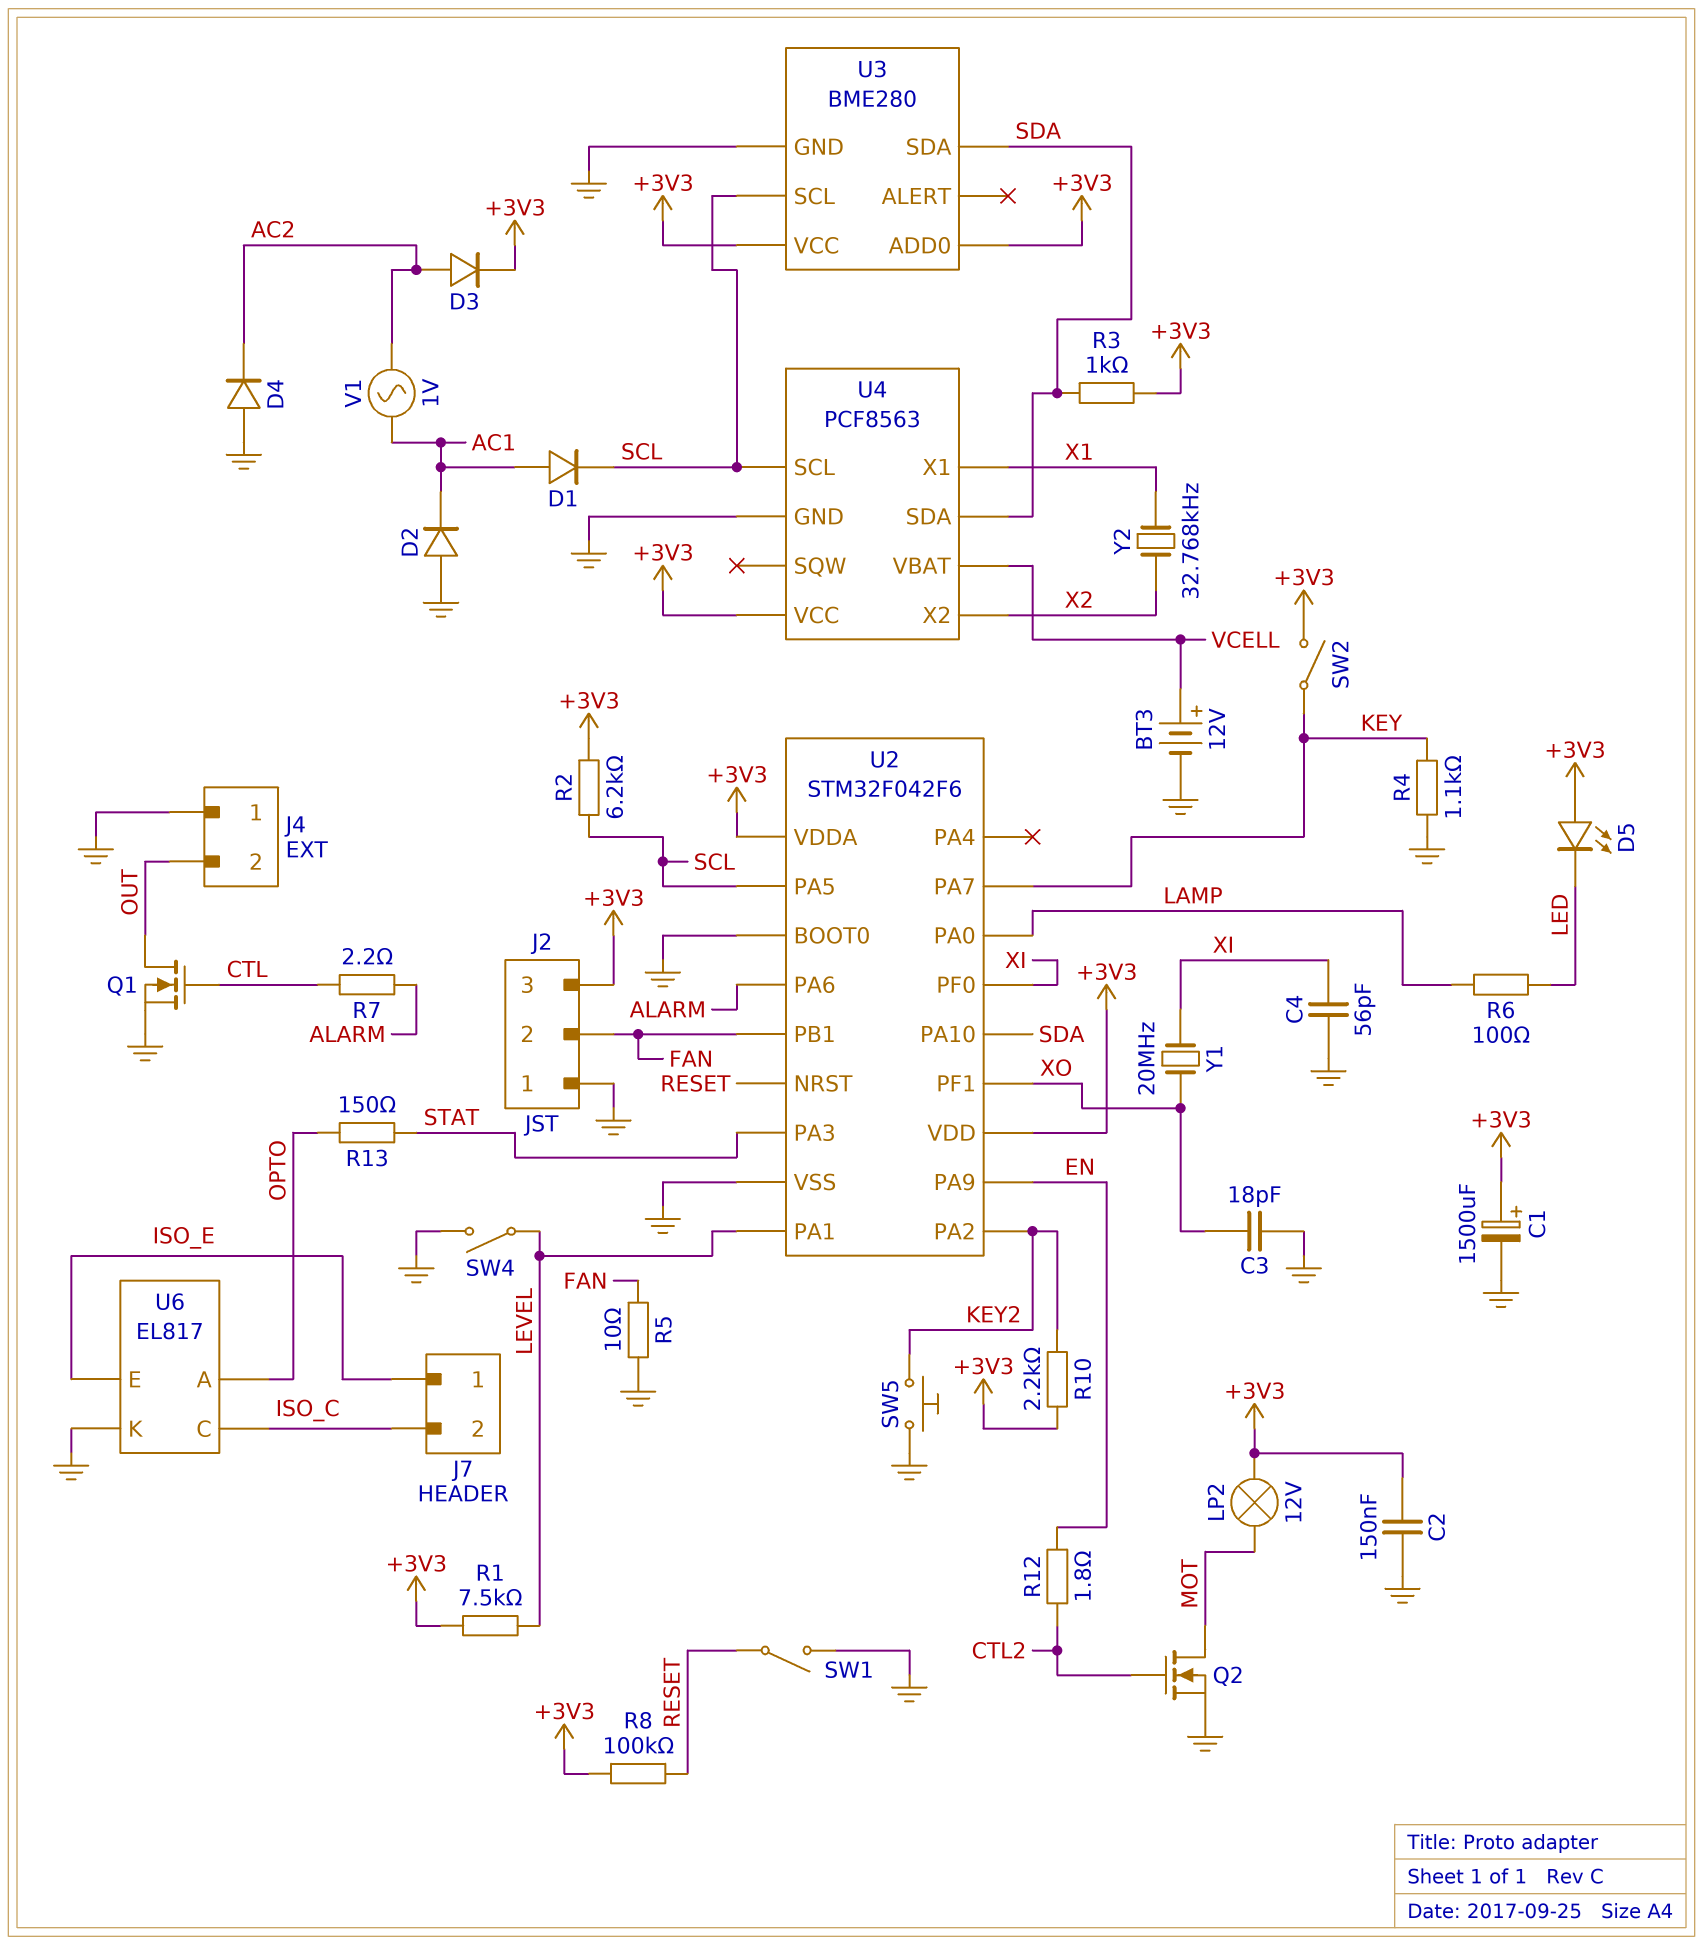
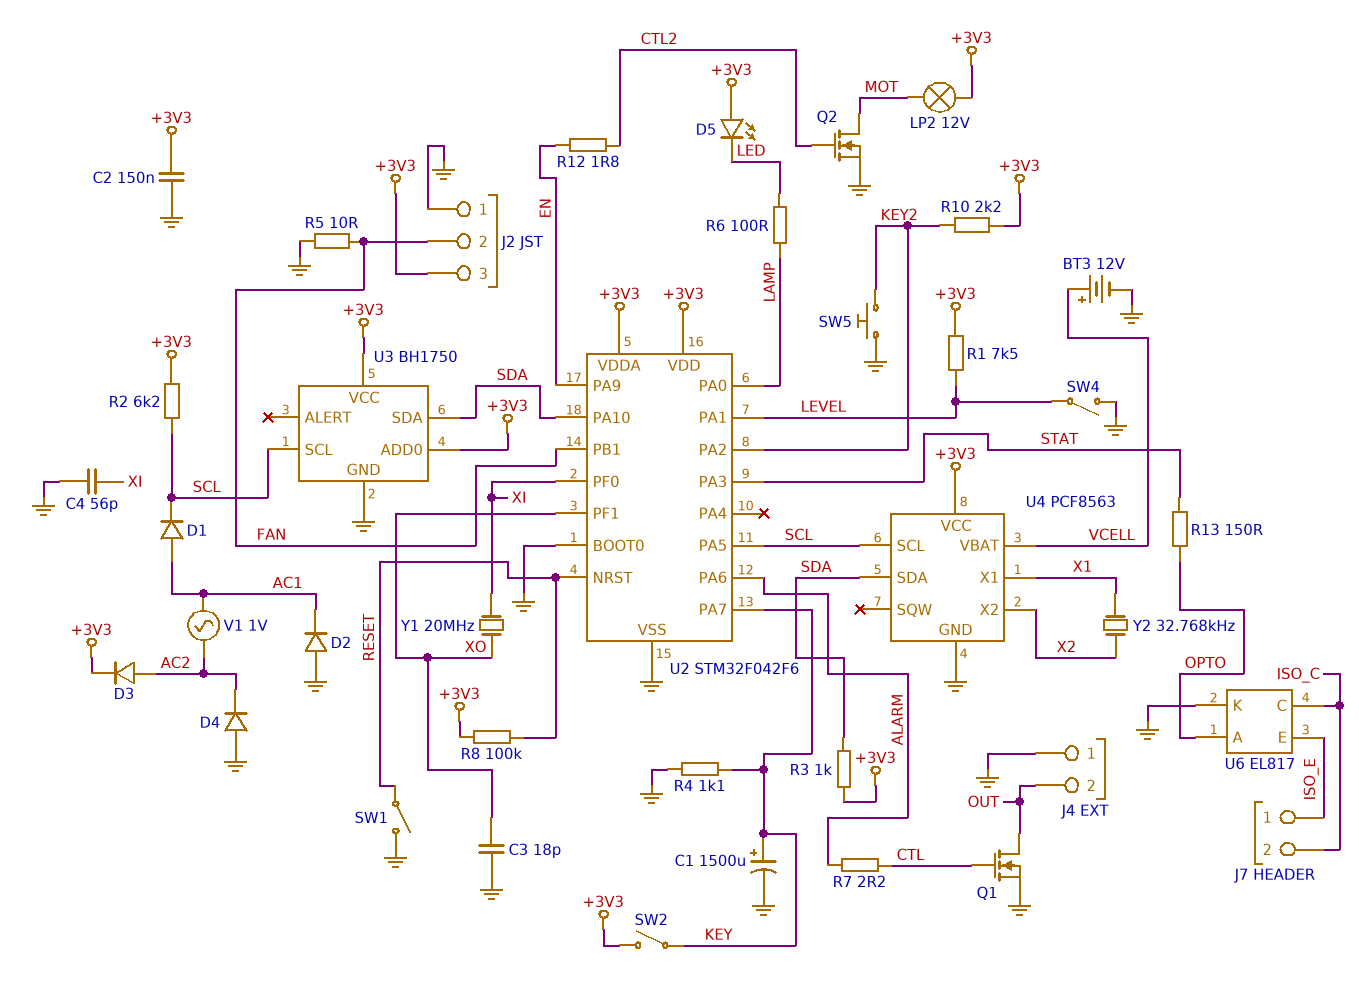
C1: 1500uF (plus +3V3, minus GND) -> 1500uF (plus KEY, minus GND)
U3: BME280 -> BH1750

